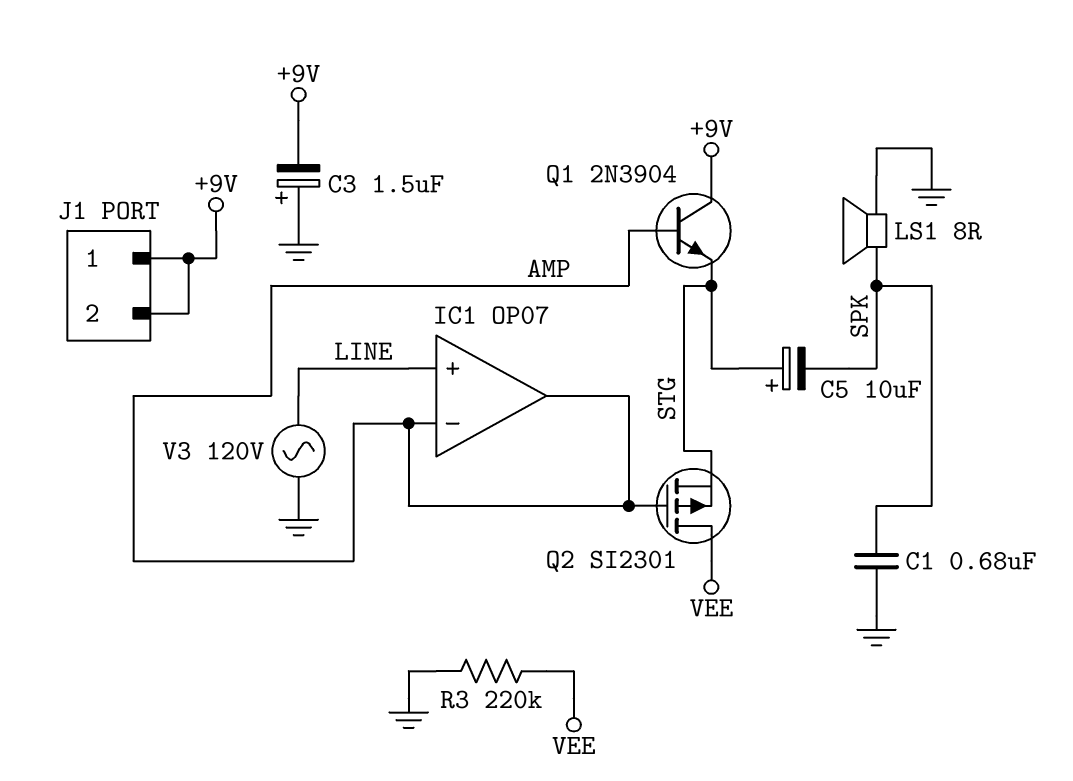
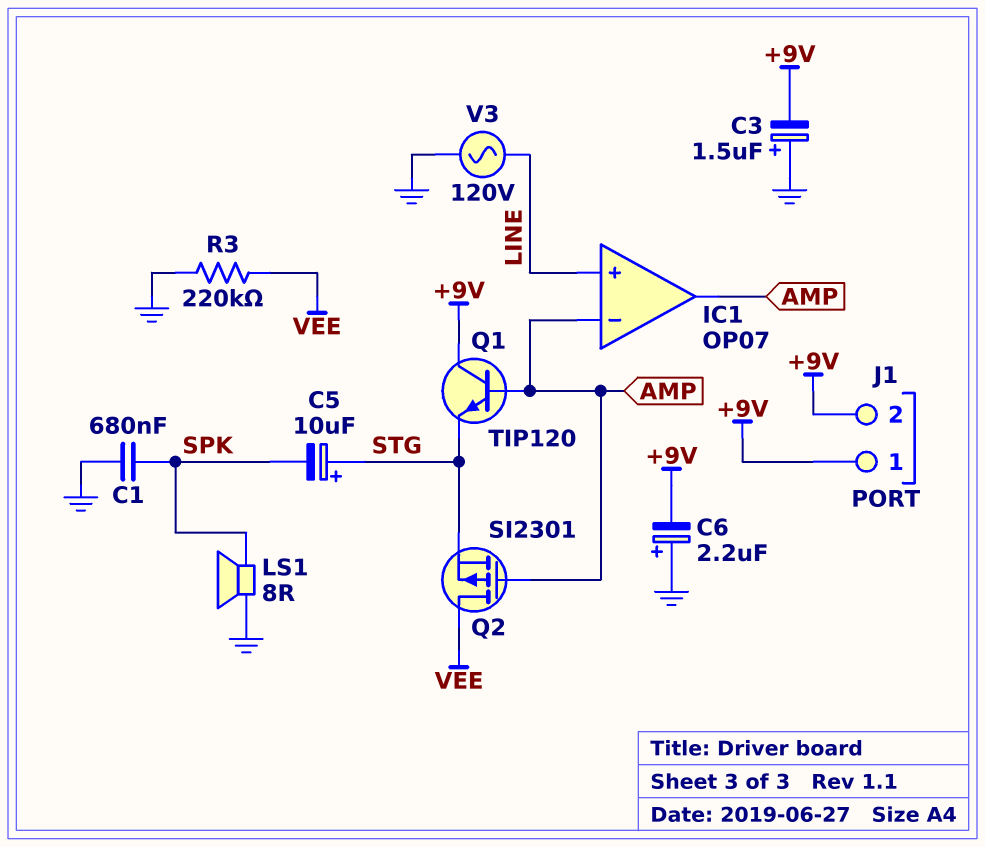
C6: none -> 2.2uF (plus GND, minus +9V)
Q1: NPN 2N3904 (B AMP, C +9V, E STG) -> NPN TIP120 (B AMP, C +9V, E STG)

